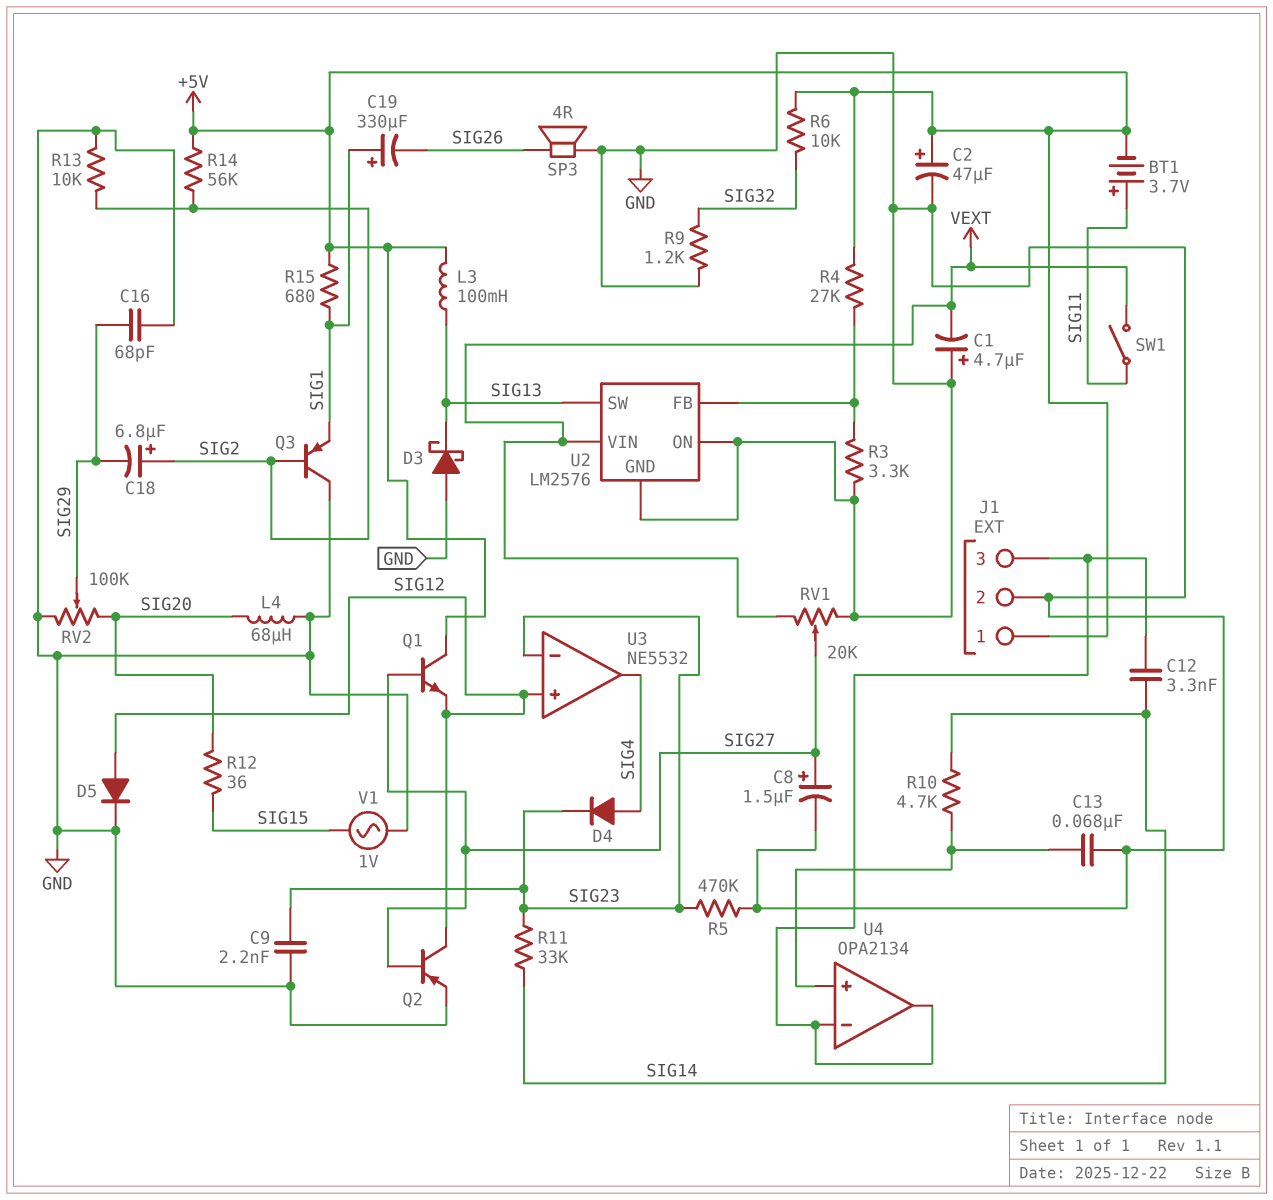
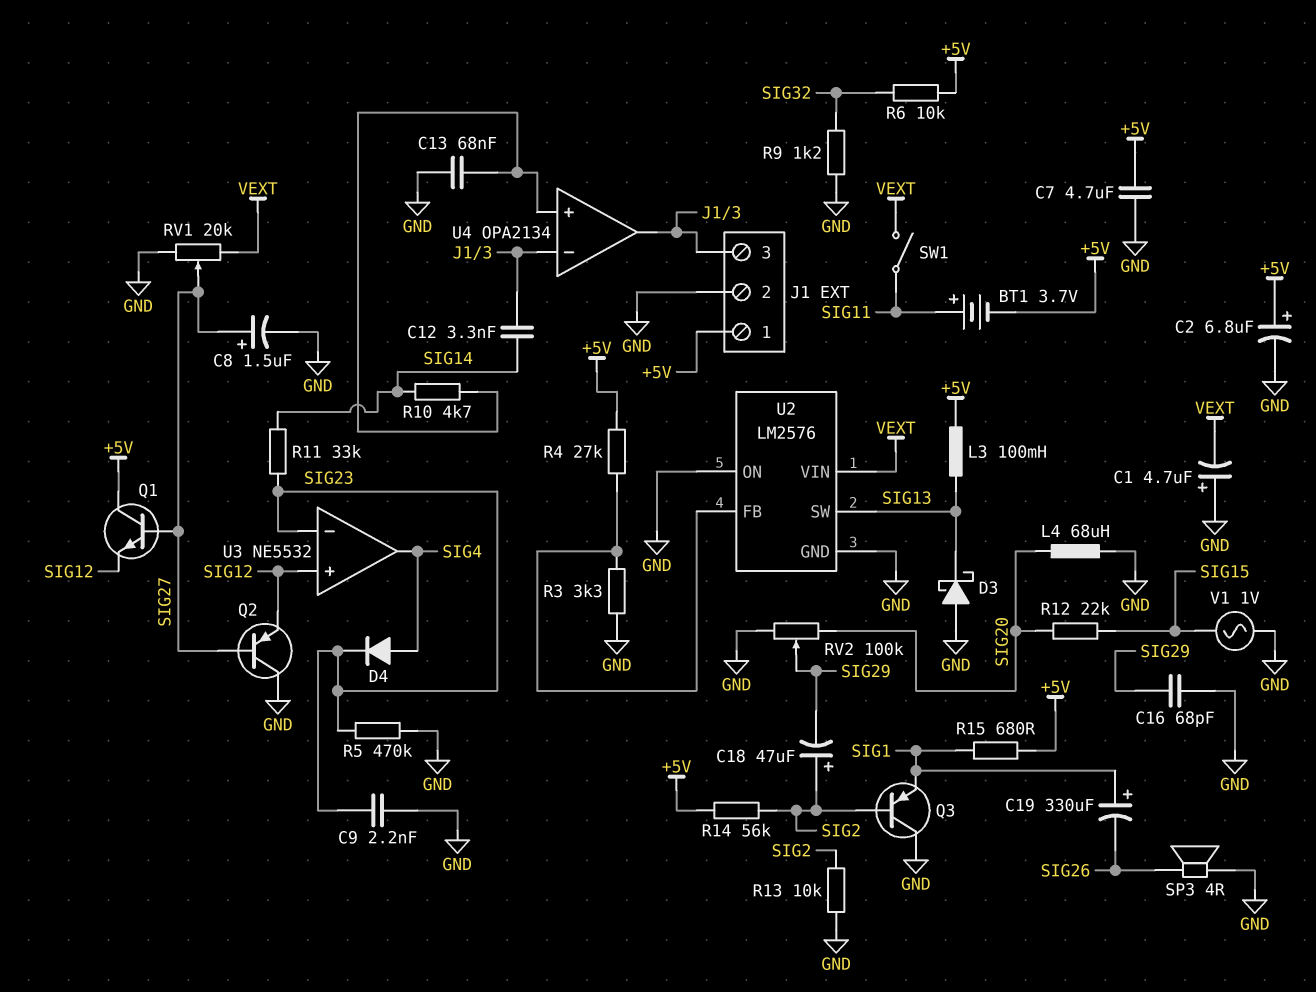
C2: 47uF (plus +5V, minus GND) -> 6.8uF (plus +5V, minus GND)
C7: none -> 4.7uF (+5V, GND)
C18: 6.8uF (plus SIG2, minus SIG29) -> 47uF (plus SIG2, minus SIG29)
D5: diode (A SIG12, K GND) -> none
Q2: PNP (B SIG27, C SIG12, E GND) -> PNP (B SIG27, C GND, E SIG12)
R12: 36 (SIG15, SIG20) -> 22k (SIG15, SIG20)

